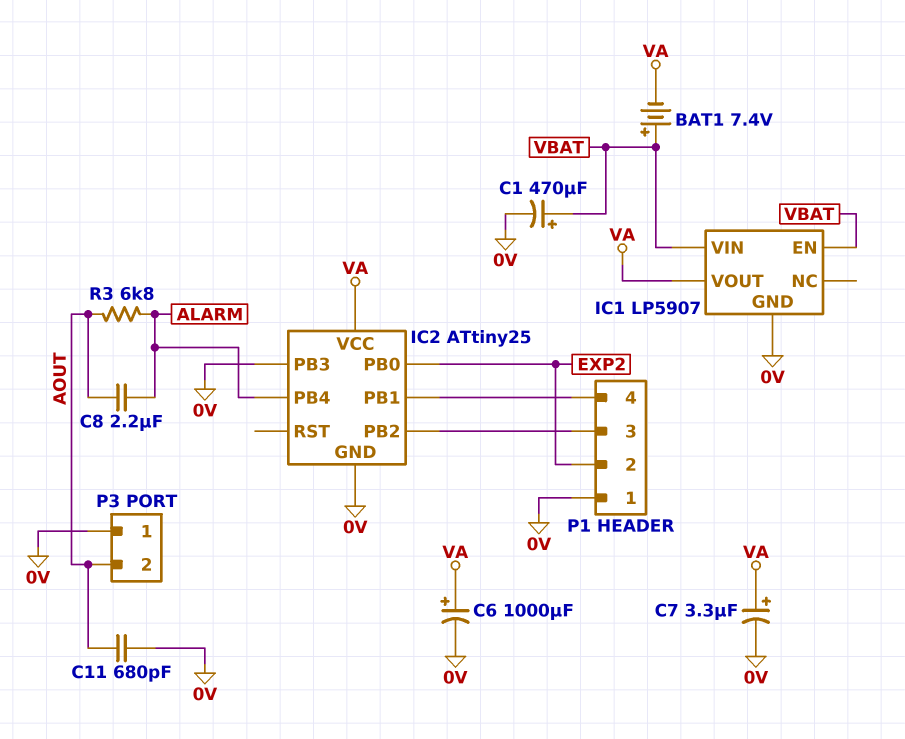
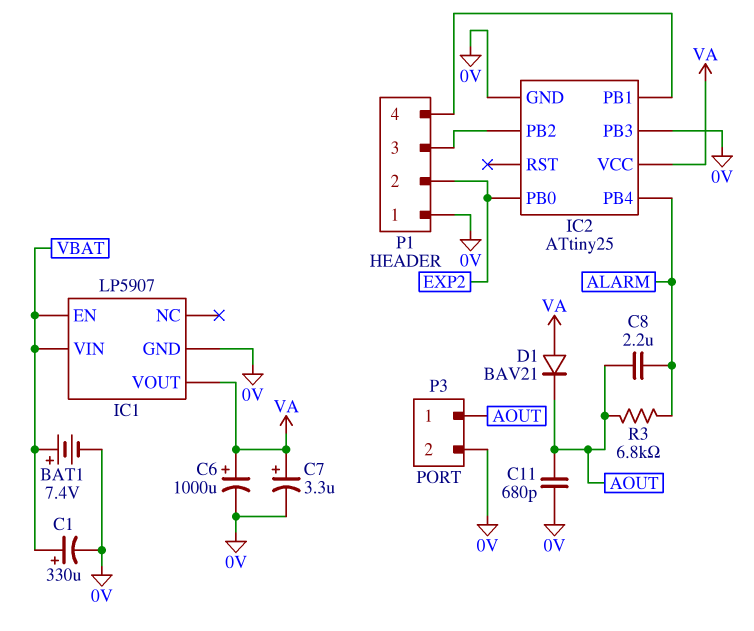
BAT1: 7.4V (plus VBAT, minus VA) -> 7.4V (plus VBAT, minus 0V)
C1: 470uF (plus VBAT, minus 0V) -> 330uF (plus VBAT, minus 0V)
D1: none -> diode BAV21 (A VA, K AOUT)
P3 pin 1: 0V -> AOUT
P3 pin 2: AOUT -> 0V

